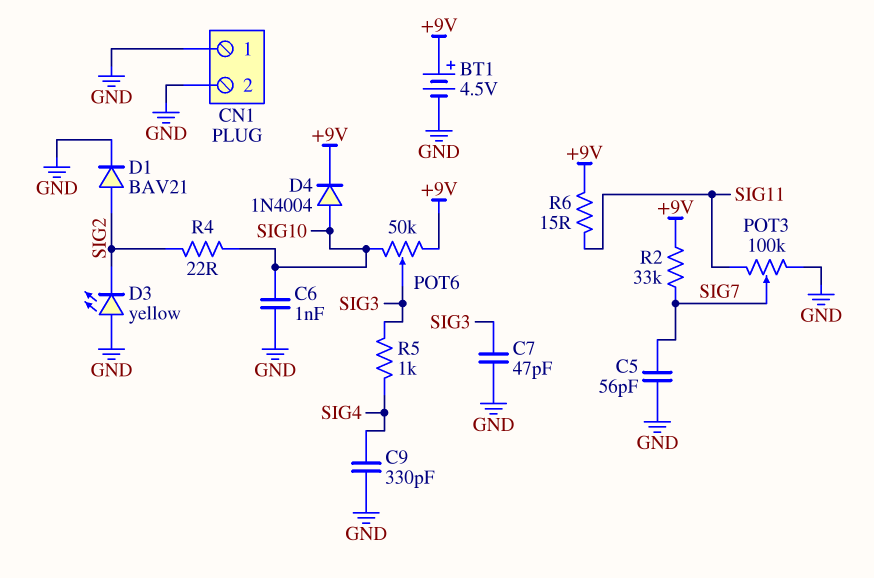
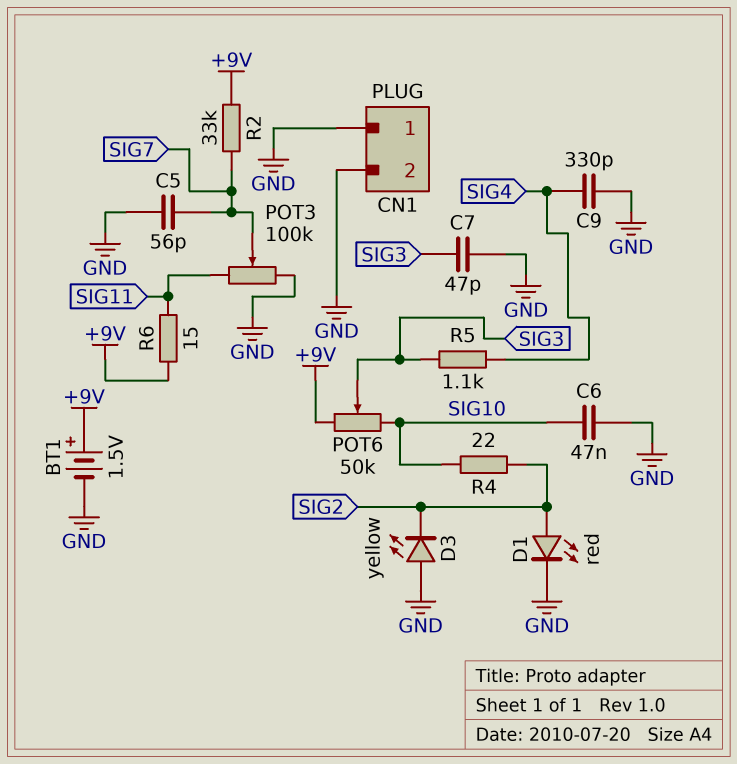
BT1: 4.5V (plus +9V, minus GND) -> 1.5V (plus +9V, minus GND)
C6: 1nF (GND, SIG10) -> 47nF (GND, SIG10)
D1: diode BAV21 (A SIG2, K GND) -> LED red (A SIG2, K GND)
D4: diode 1N4004 (A SIG10, K +9V) -> none
R5: 1k (SIG3, SIG4) -> 1.1k (SIG3, SIG4)

